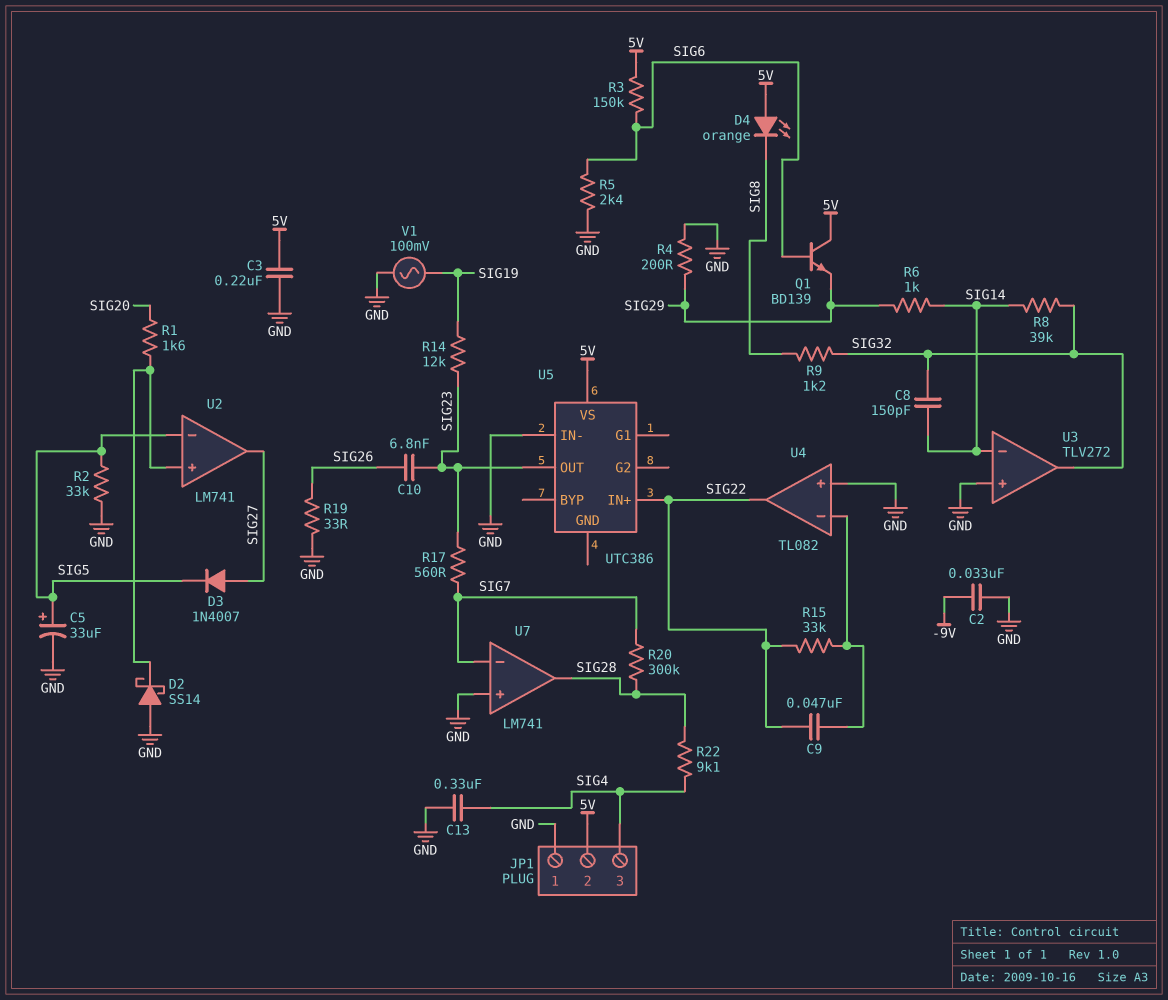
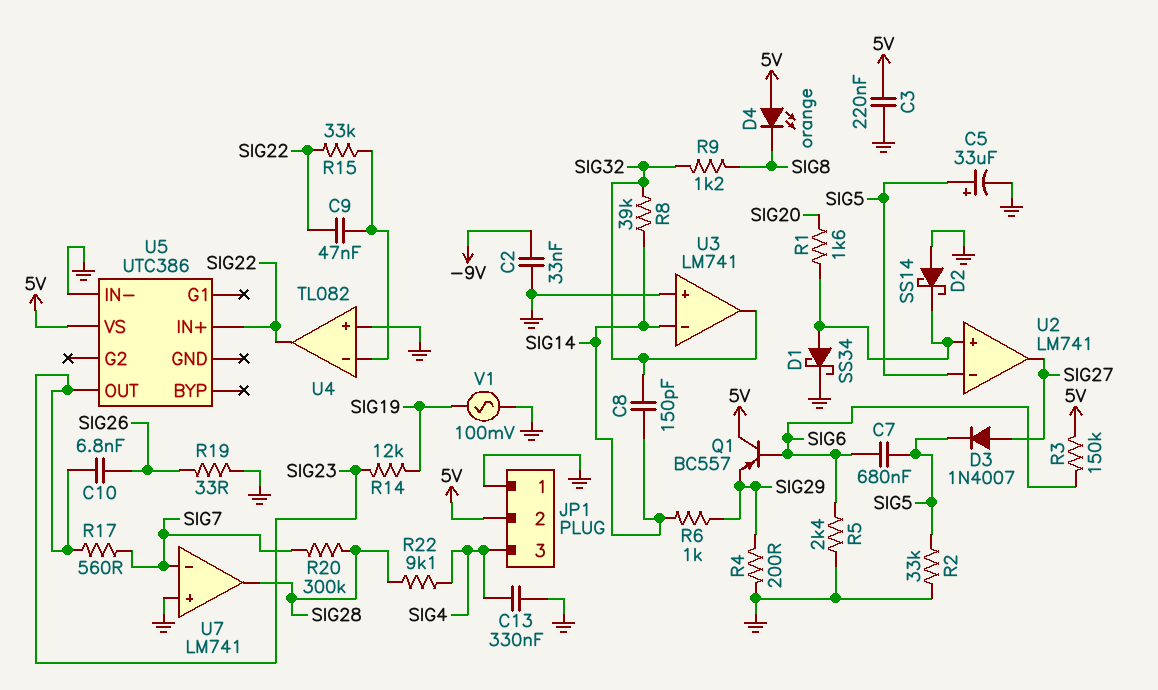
C7: none -> 680nF (SIG5, SIG6)
D1: none -> schottky SS34 (A U2/in+, K GND)
Q1: NPN BD139 (B SIG6, C 5V, E SIG29) -> PNP BC557 (B SIG6, C 5V, E SIG29)
U3: TLV272 -> LM741

